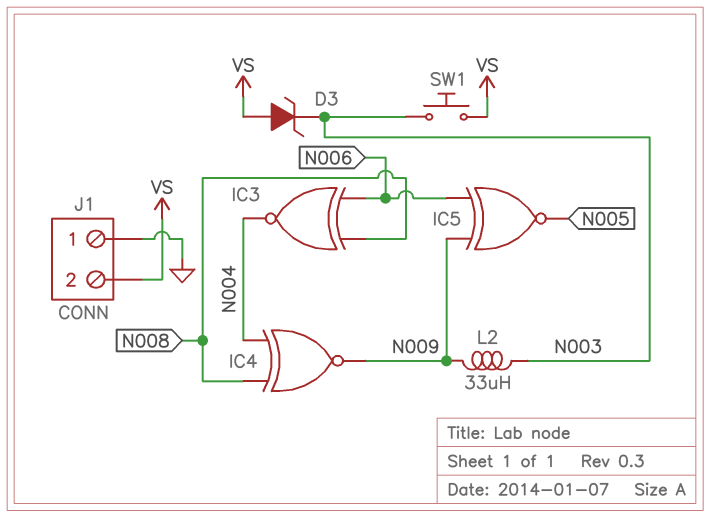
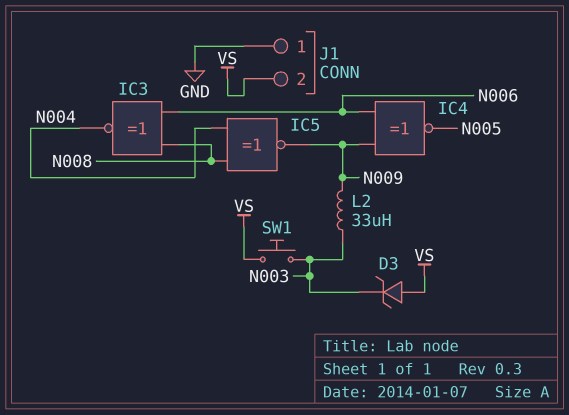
IC4: XNOR (in N004, in N008, out N009) -> XNOR (in N006, in N009, out N005)
IC5: XNOR (in N006, in N009, out N005) -> XNOR (in N004, in N008, out N009)

